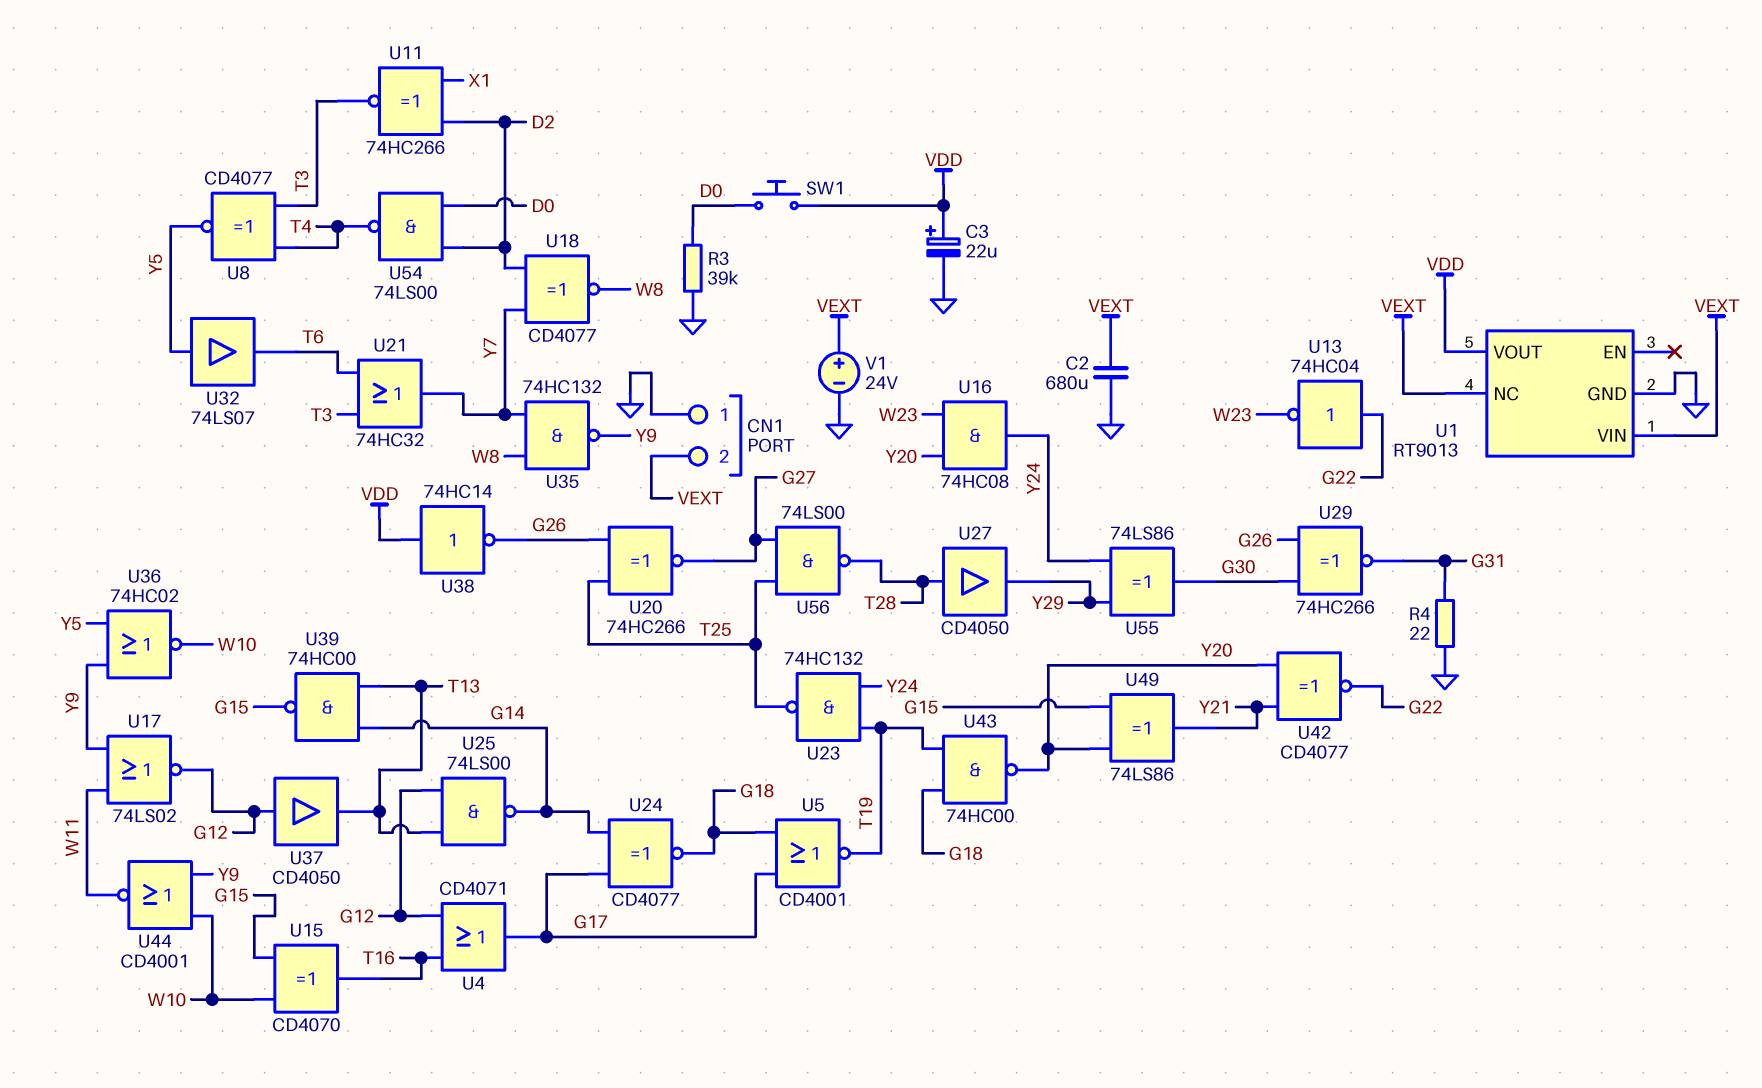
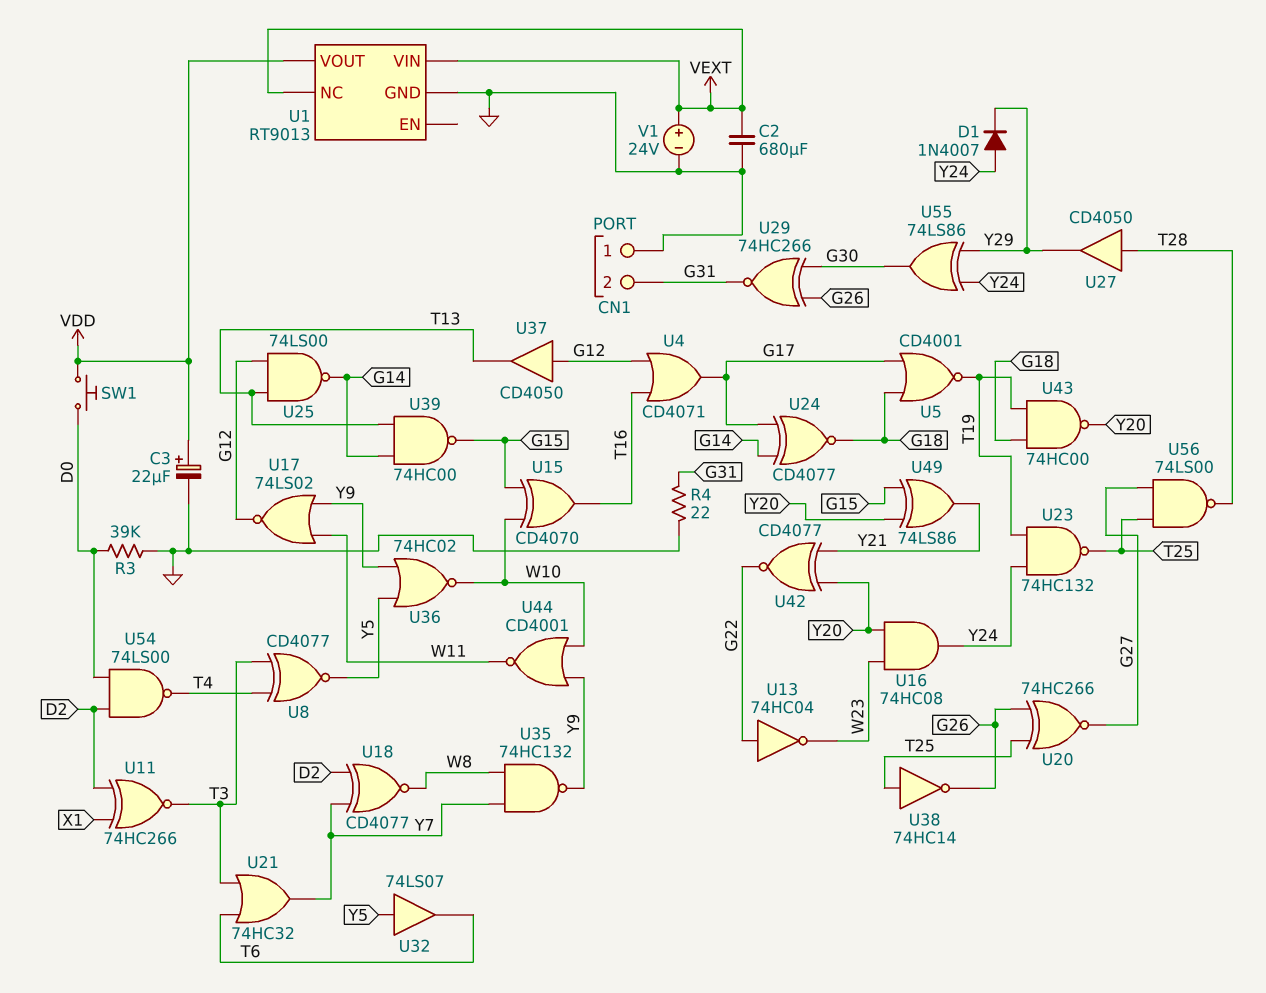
CN1 pin 2: VEXT -> G31
D1: none -> diode 1N4007 (A Y24, K Y29)
U38: NOT 74HC14 (in VDD, out G26) -> NOT 74HC14 (in T25, out G26)

